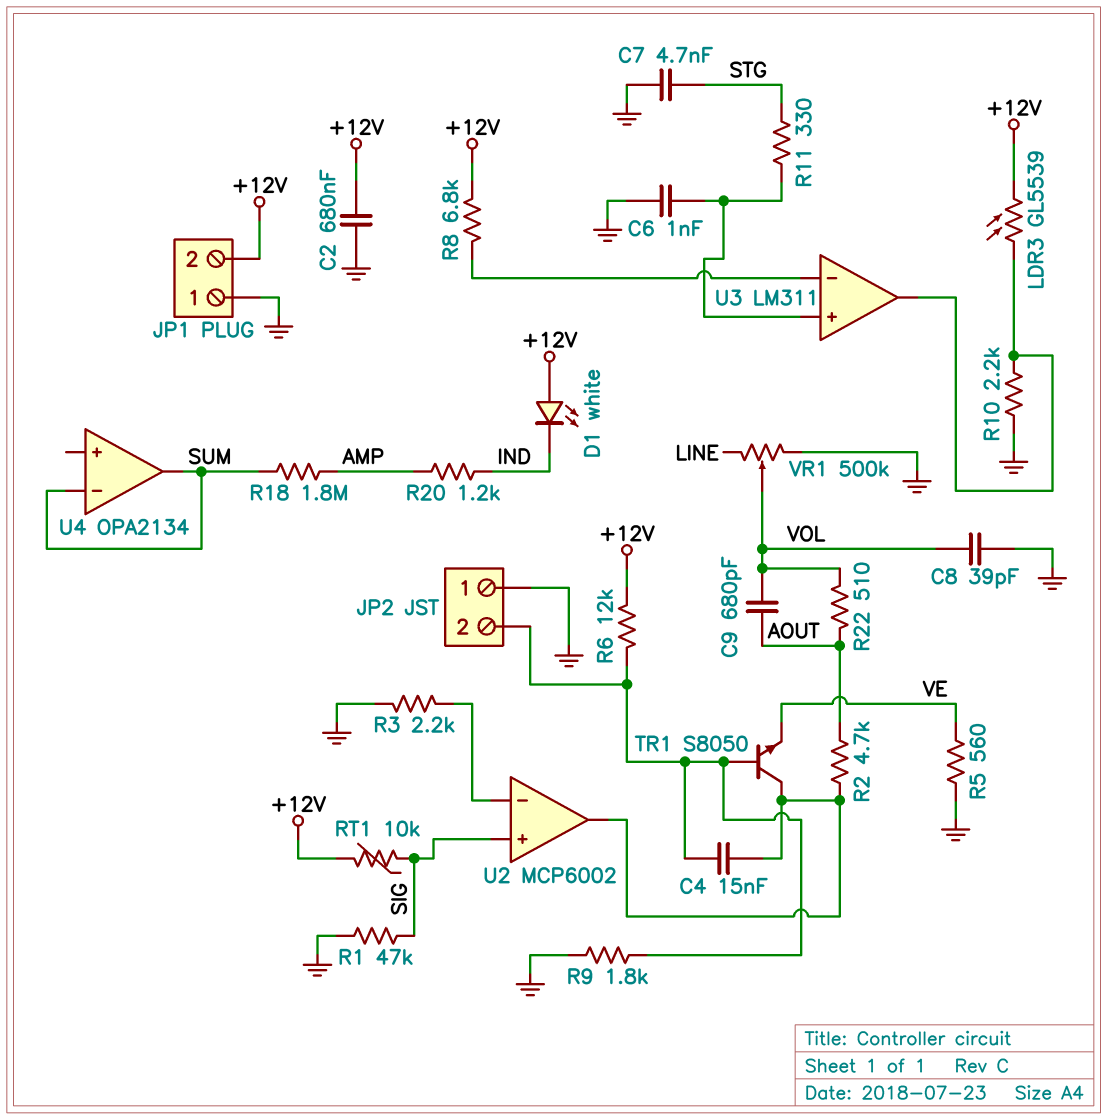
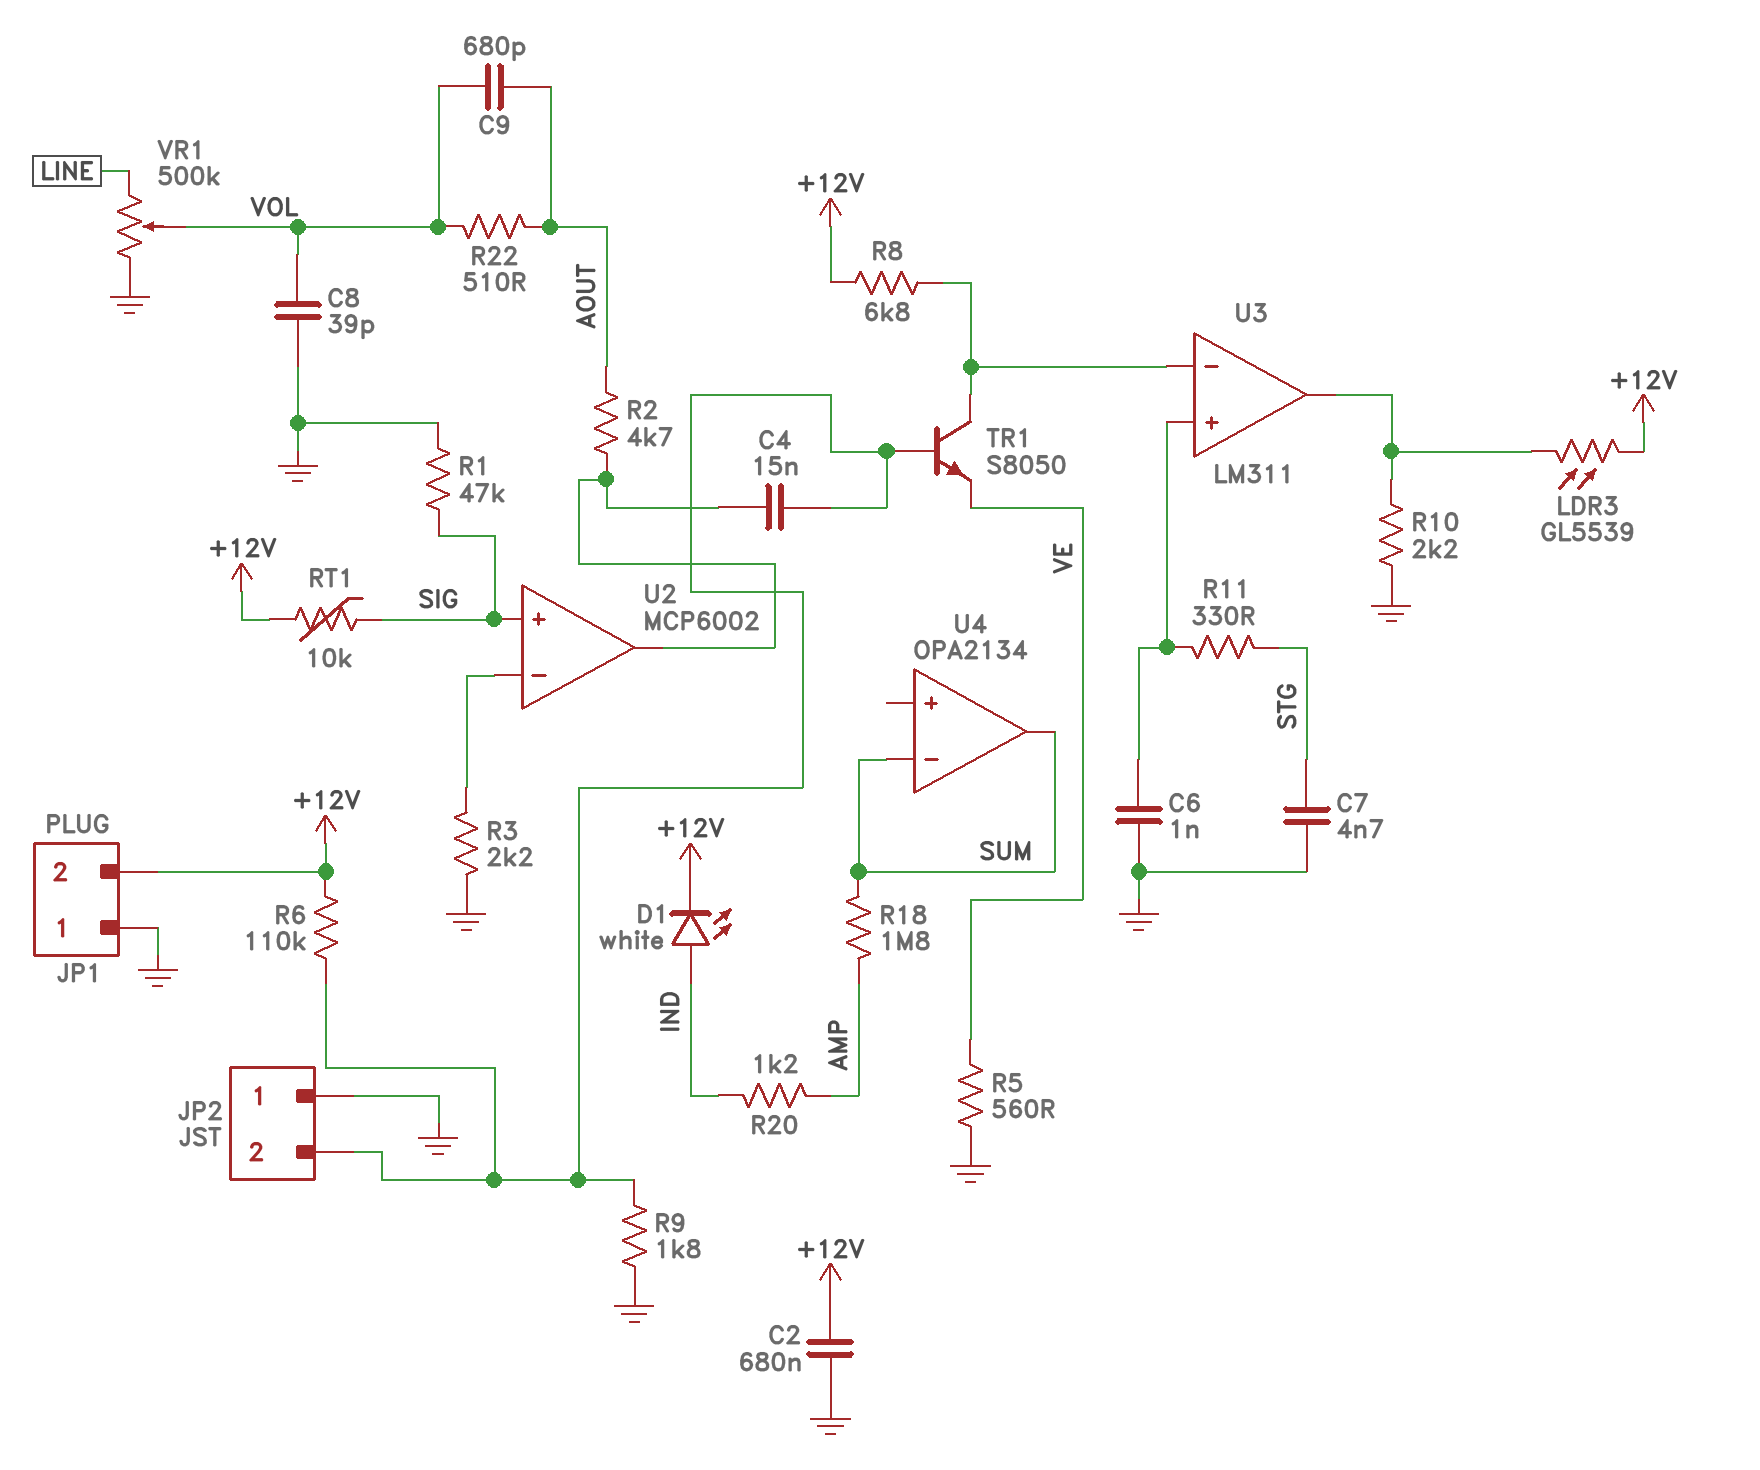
D1: LED white (A +12V, K IND) -> LED white (A IND, K +12V)
R6: 12k (+12V, JP2/2) -> 110k (+12V, JP2/2)
TR1: NPN S8050 (B JP2/2, C U2/out, E VE) -> NPN S8050 (B JP2/2, C U3/in-, E VE)

